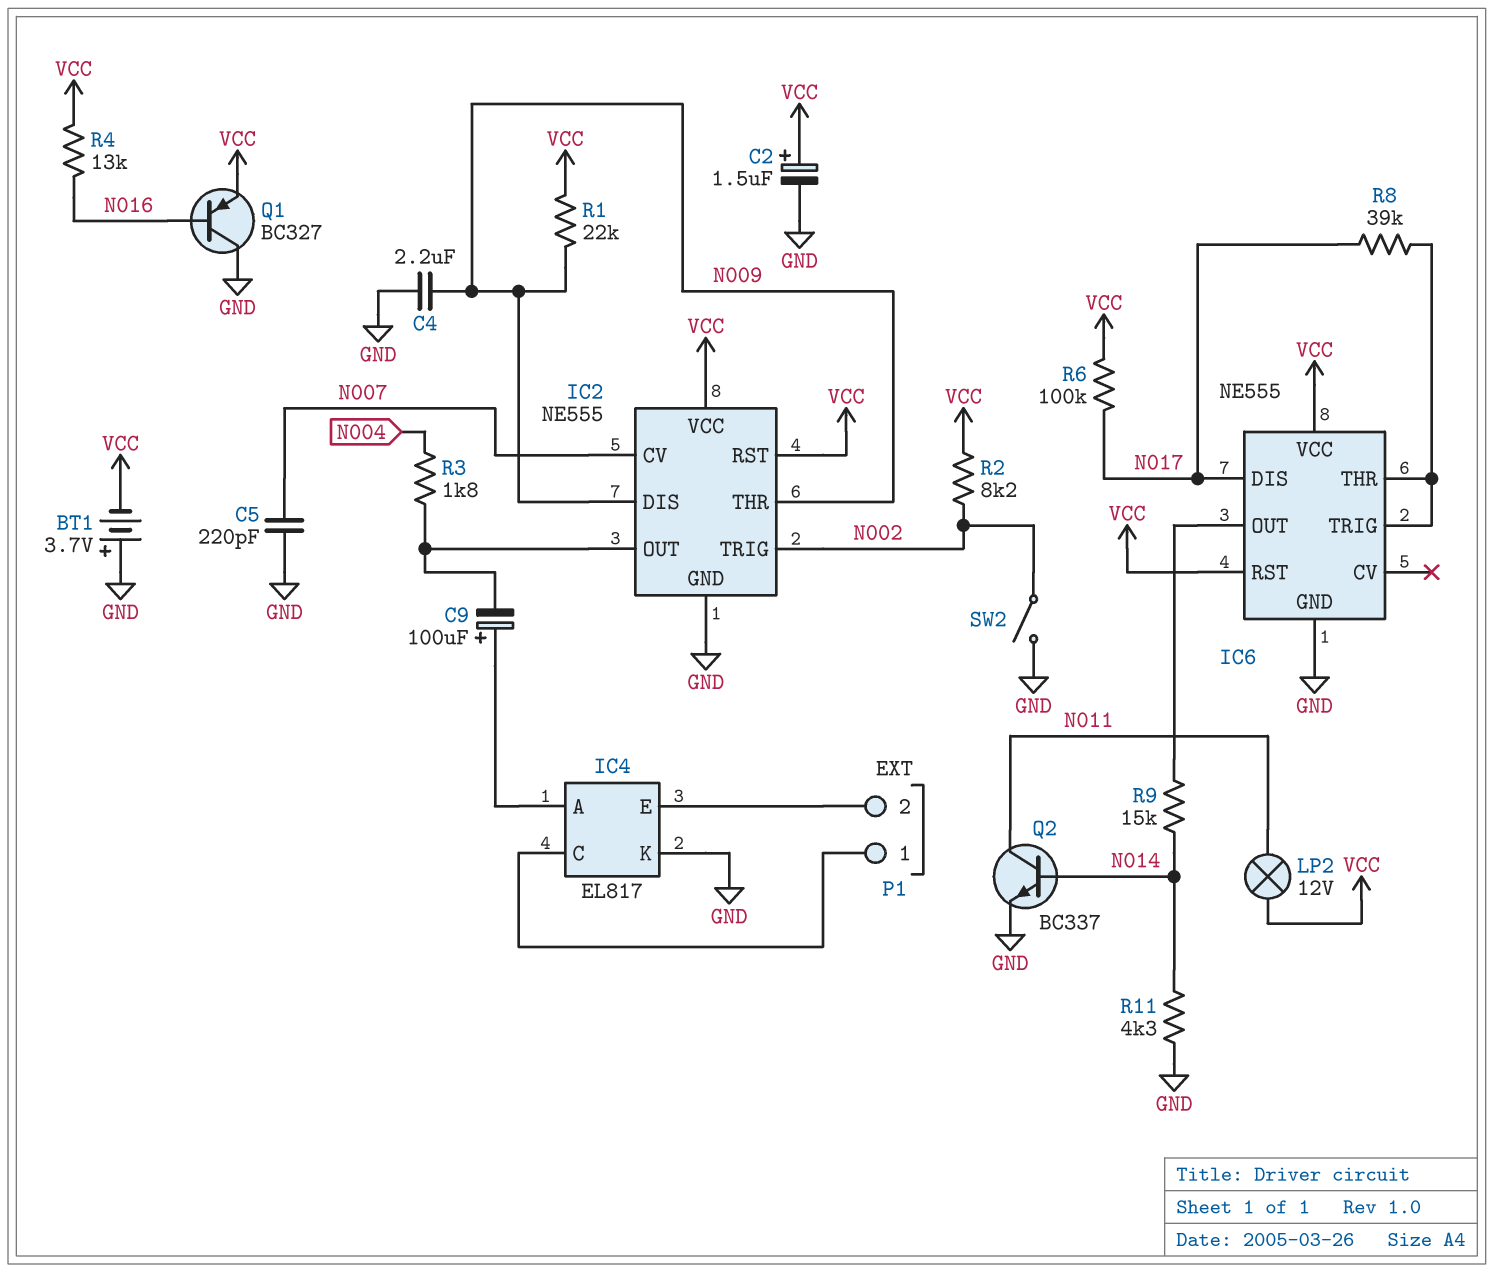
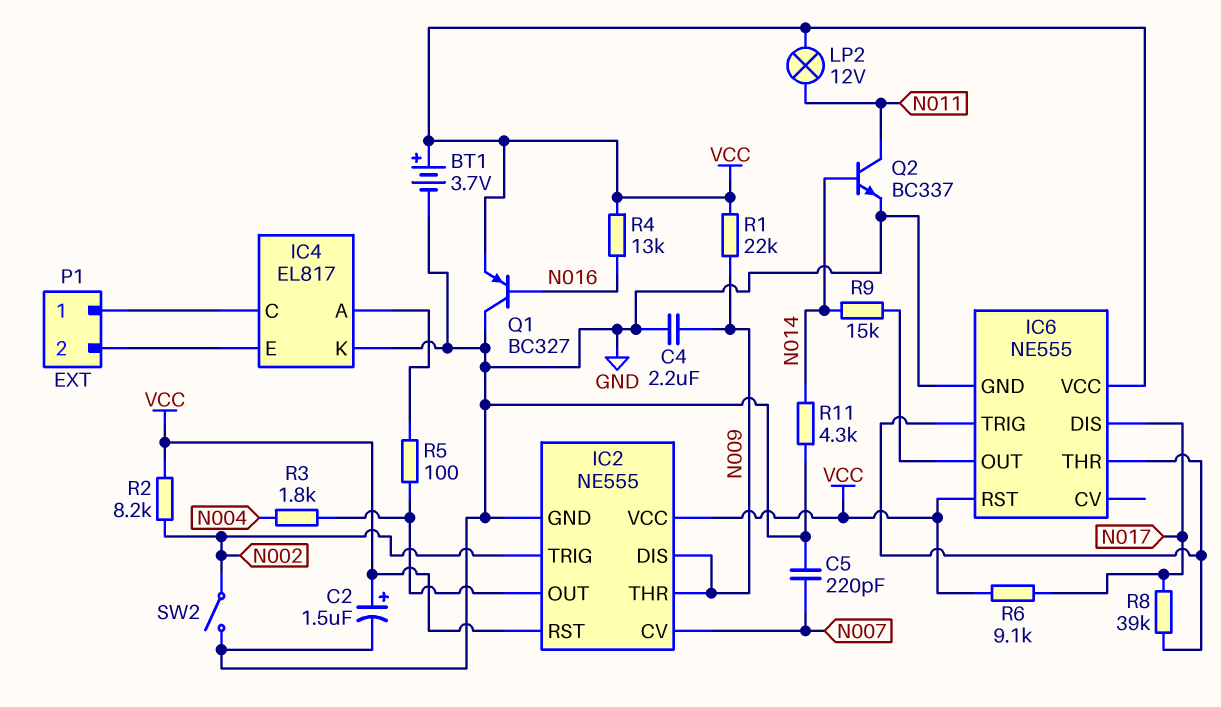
BT1: 3.7V (plus GND, minus VCC) -> 3.7V (plus VCC, minus GND)
C9: 100uF (plus IC4/A, minus IC2/OUT) -> none
R5: none -> 100 (IC2/OUT, IC4/A)
R6: 100k (N017, VCC) -> 9.1k (N017, VCC)

